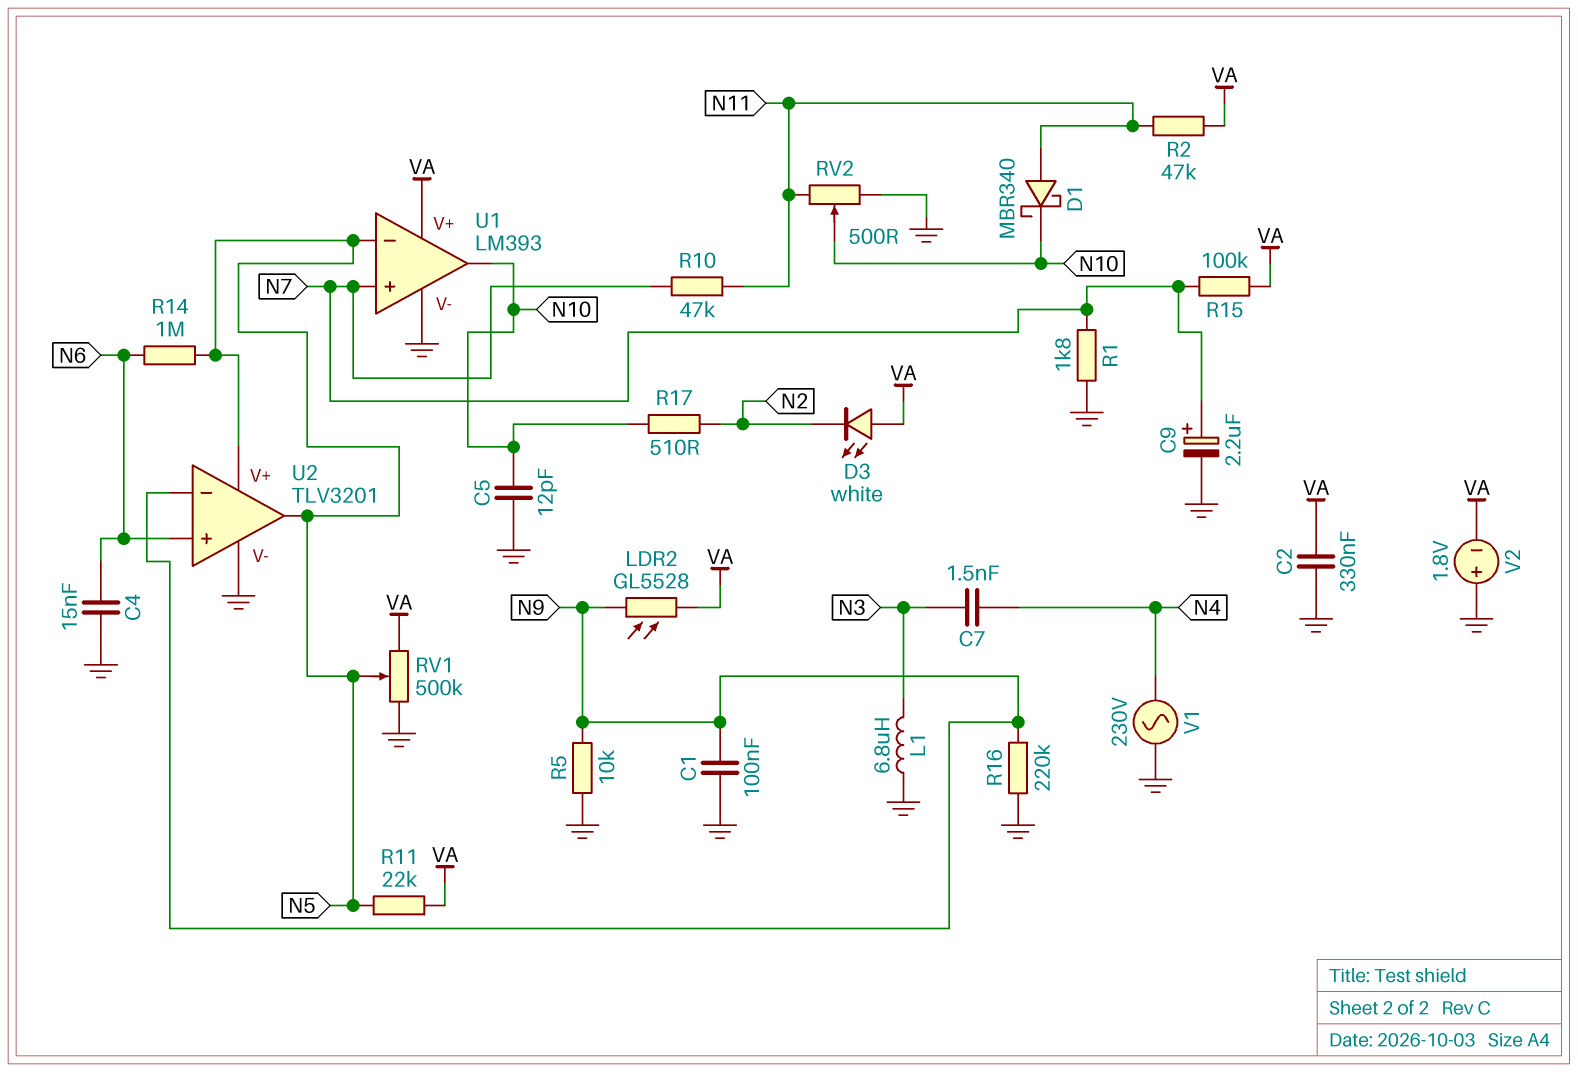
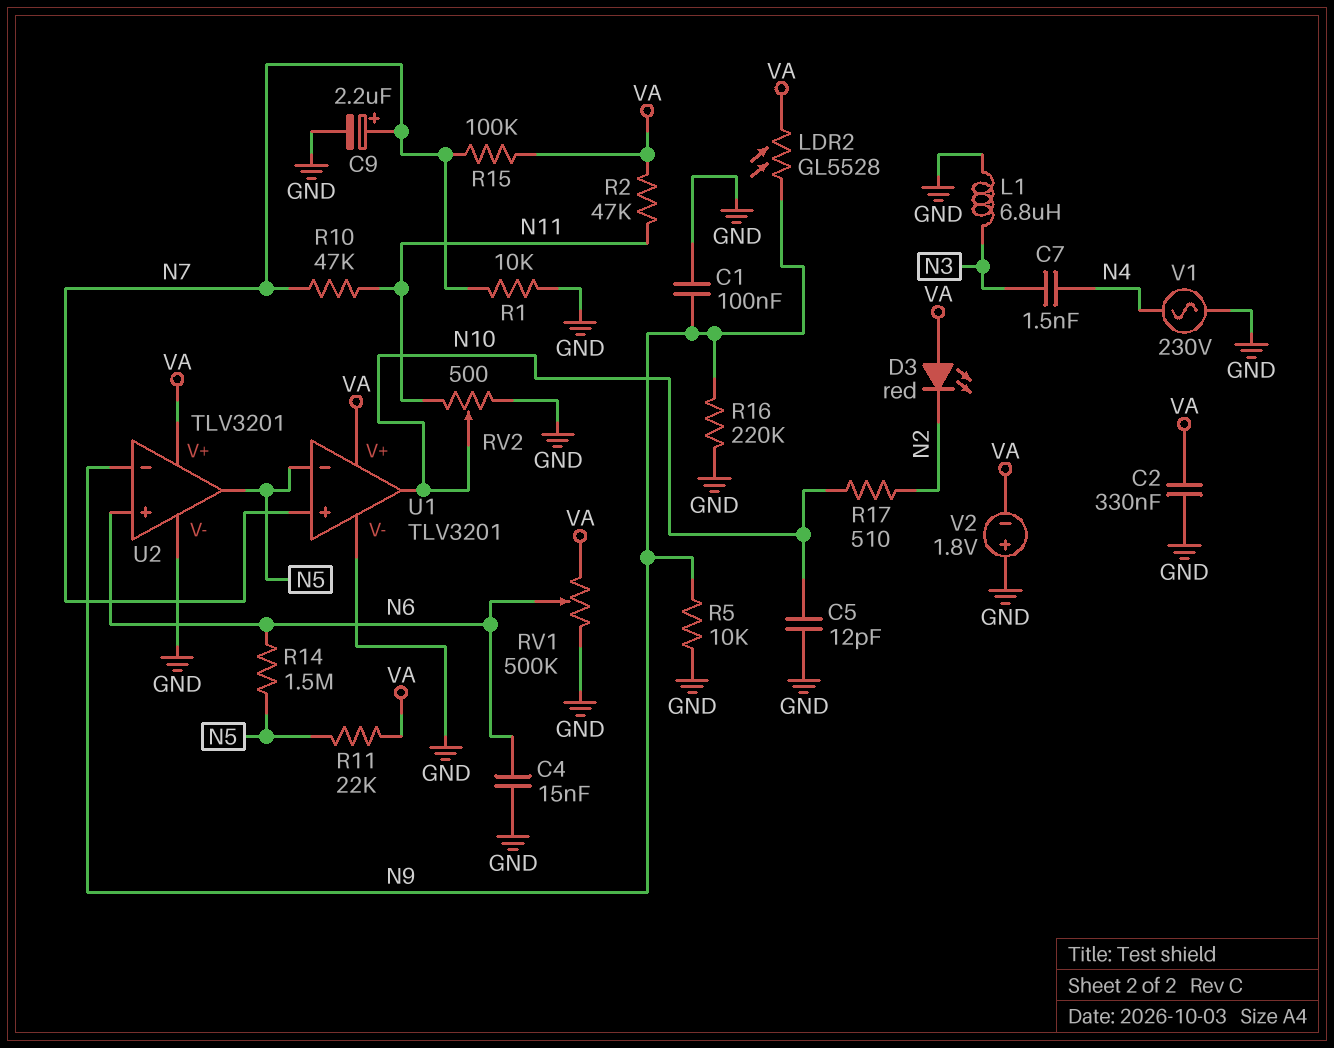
D1: schottky MBR340 (A N11, K N10) -> none
D3: LED white (A VA, K N2) -> LED red (A VA, K N2)
R1: 1.8k (GND, N7) -> 10k (GND, N7)
R14: 1M (N5, N6) -> 1.5M (N5, N6)
RV1: 500k (GND, VA, wiper N5) -> 500k (GND, VA, wiper N6)
U1: LM393 -> TLV3201
U2 pin V+: N5 -> VA

